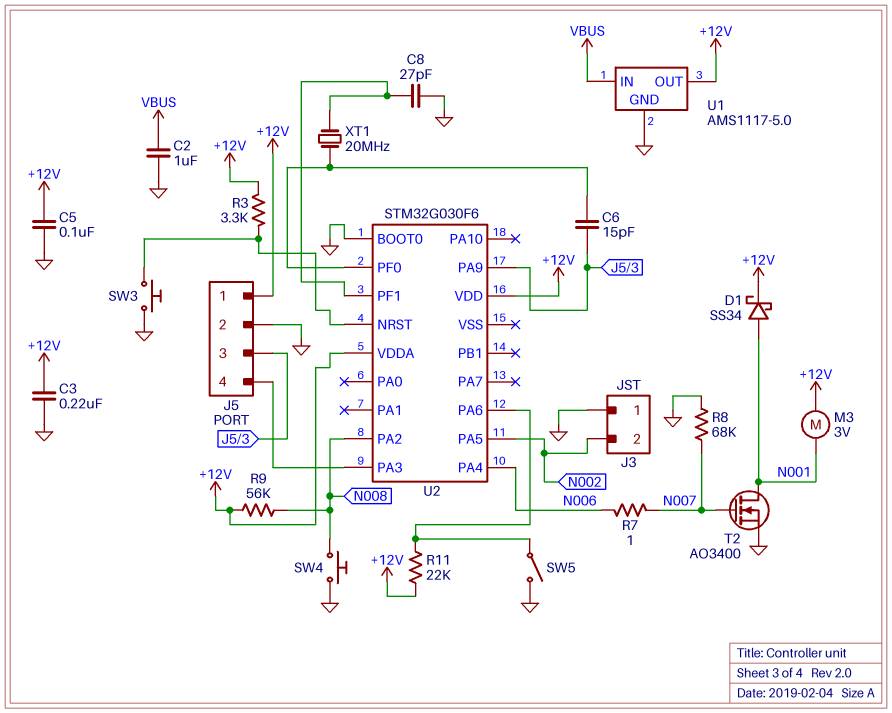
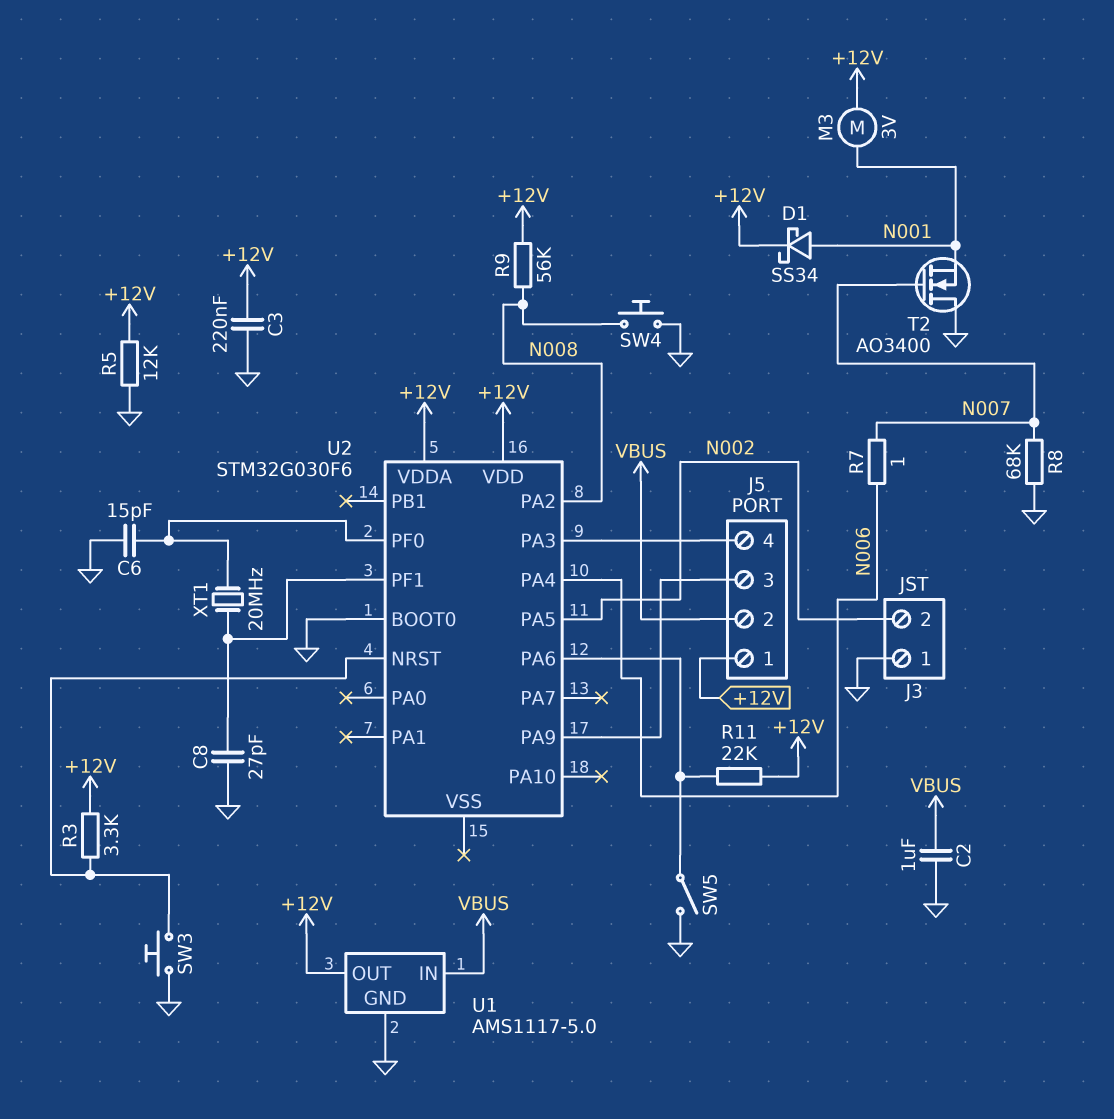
C5: 100nF (+12V, GND) -> none
C6: 15pF (J5/3, U2/PF0) -> 15pF (GND, U2/PF0)
J5 pin 2: GND -> VBUS
R5: none -> 12k (+12V, GND)
T2: NMOS AO3400 (G N007, D N001, S GND) -> NMOS AO3400 (G N007, D GND, S N001)

